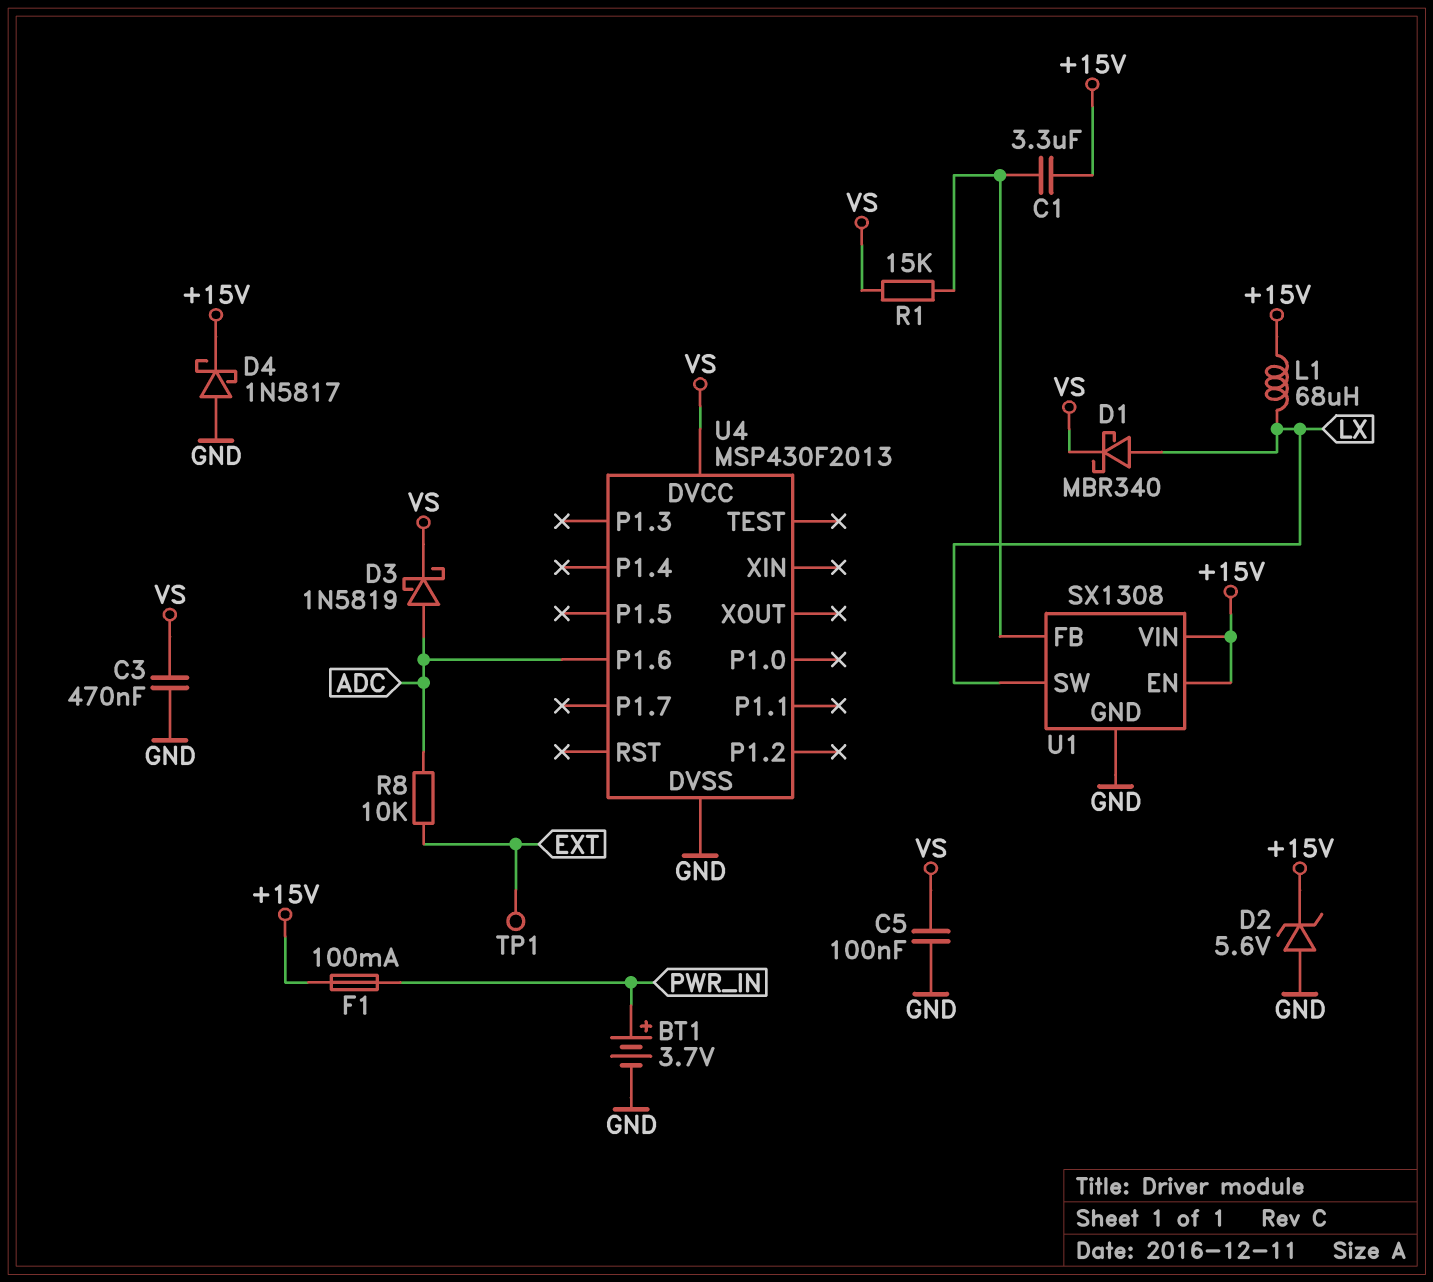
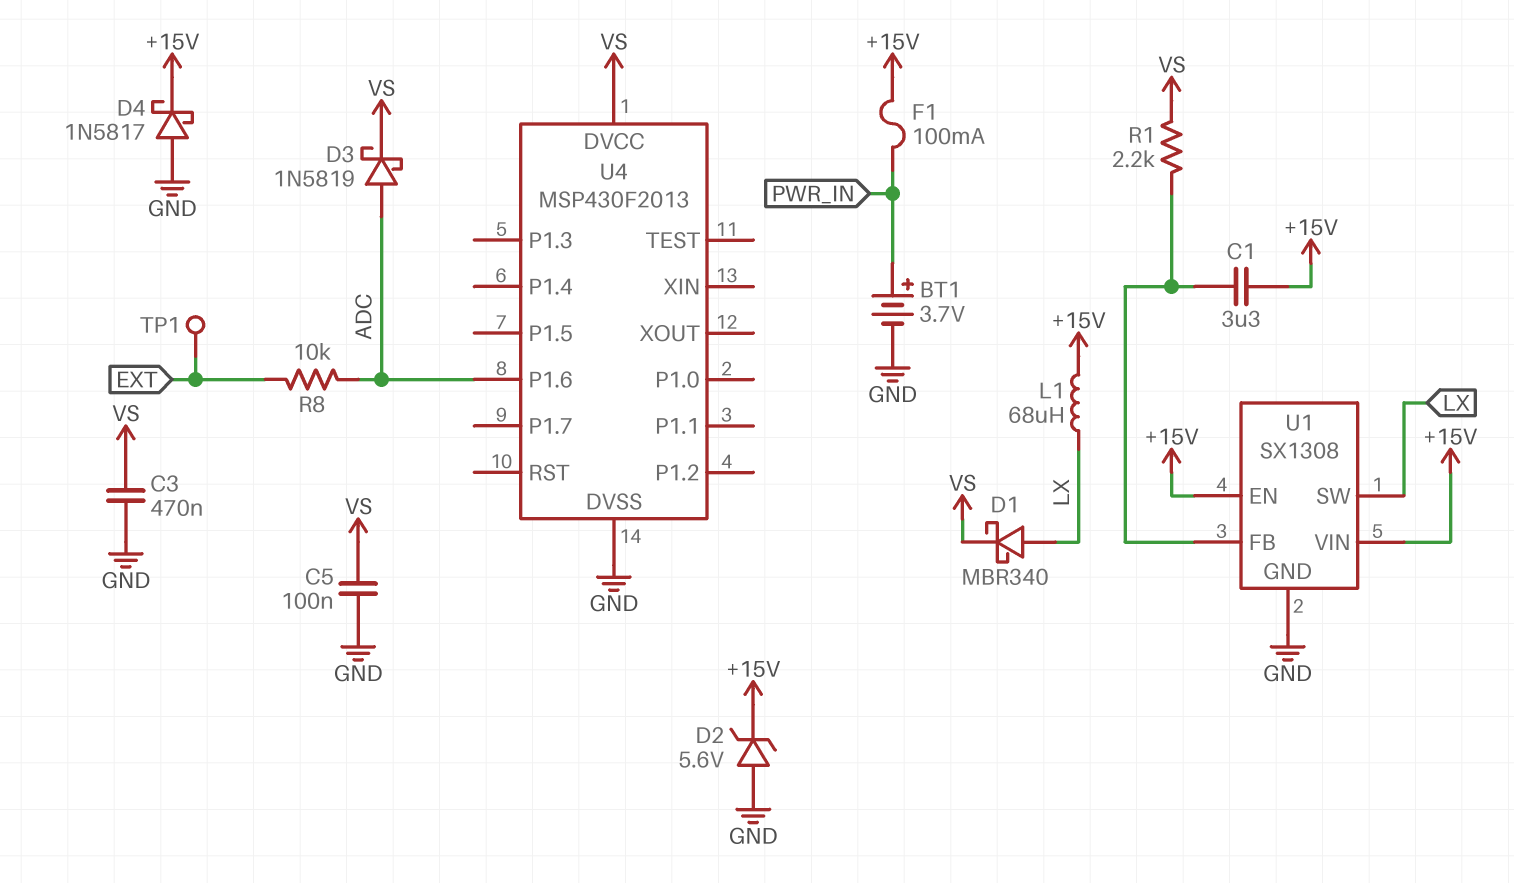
R1: 15k (U1/FB, VS) -> 2.2k (U1/FB, VS)

